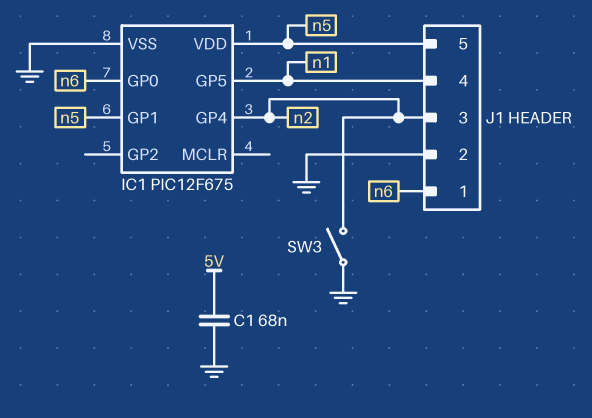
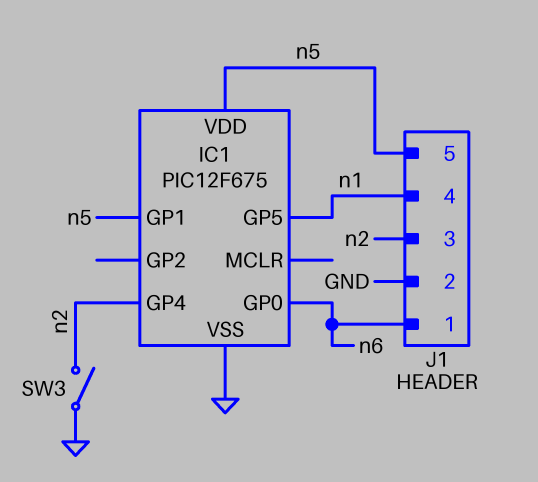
C1: 68nF (5V, GND) -> none

